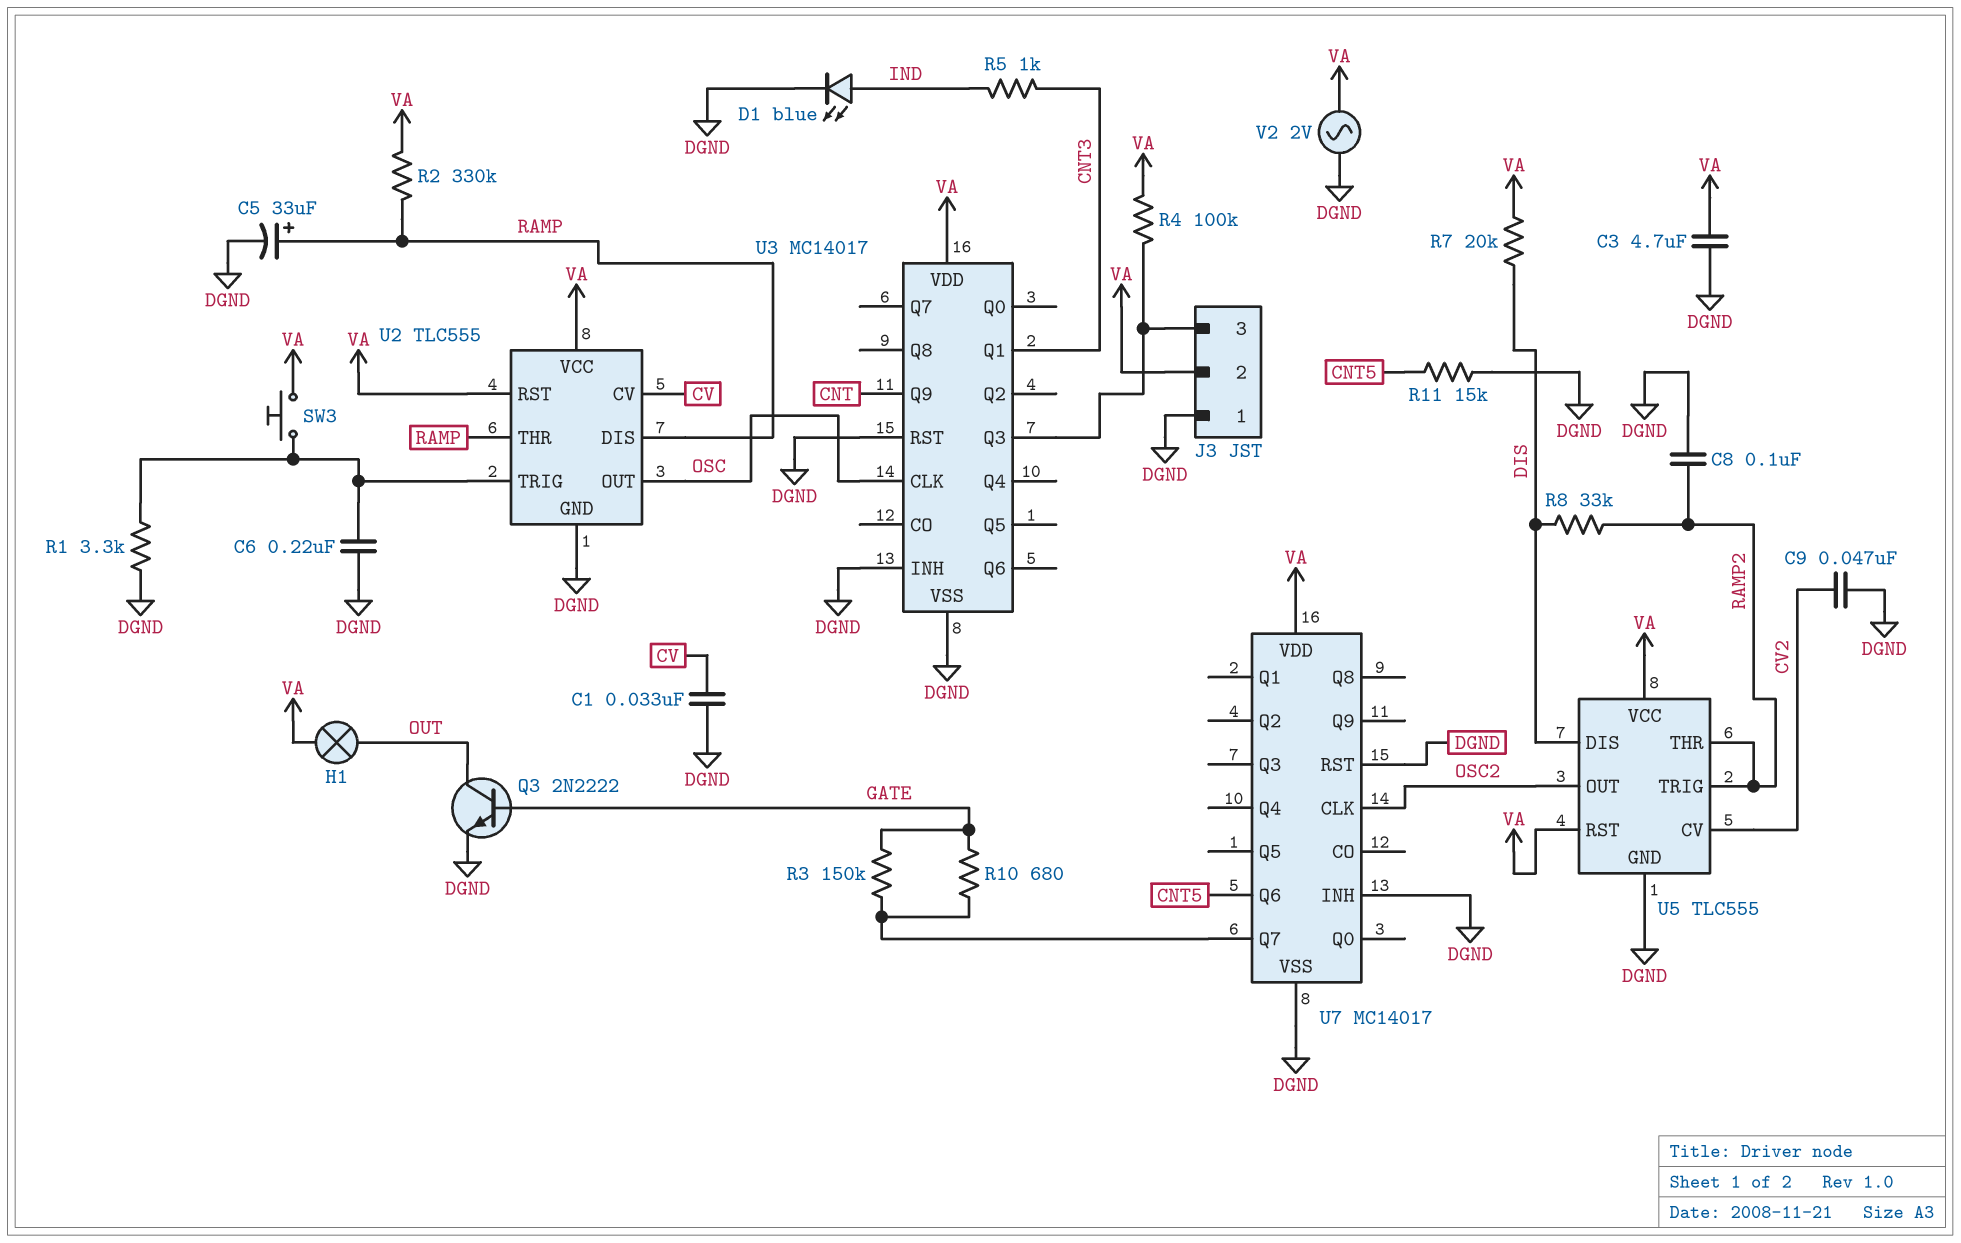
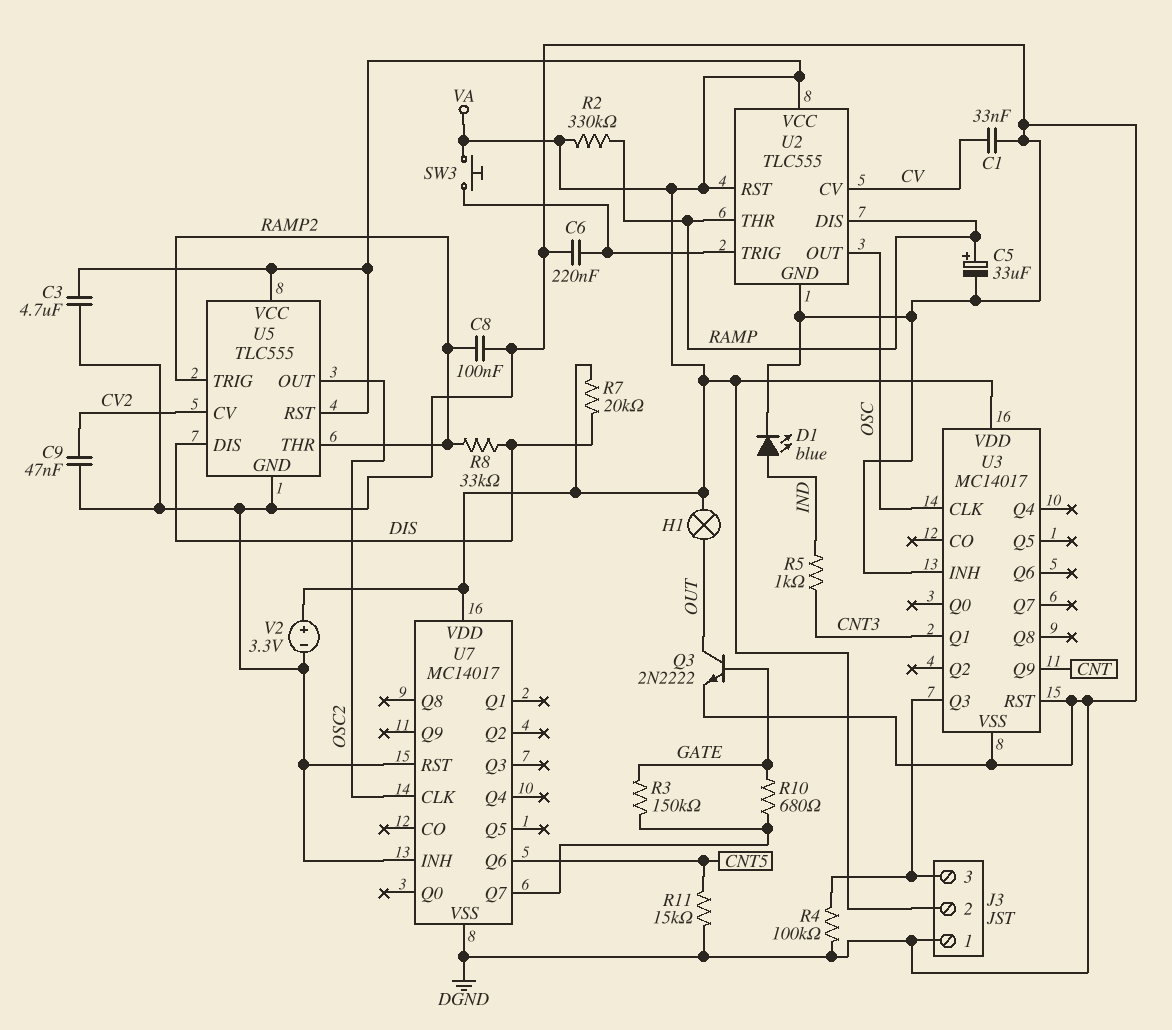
R1: 3.3k (DGND, U2/TRIG) -> none
R4: 100k (J3/3, VA) -> 100k (DGND, J3/3)
V2: AC 2V (DGND, VA) -> 3.3V (plus VA, minus DGND)

